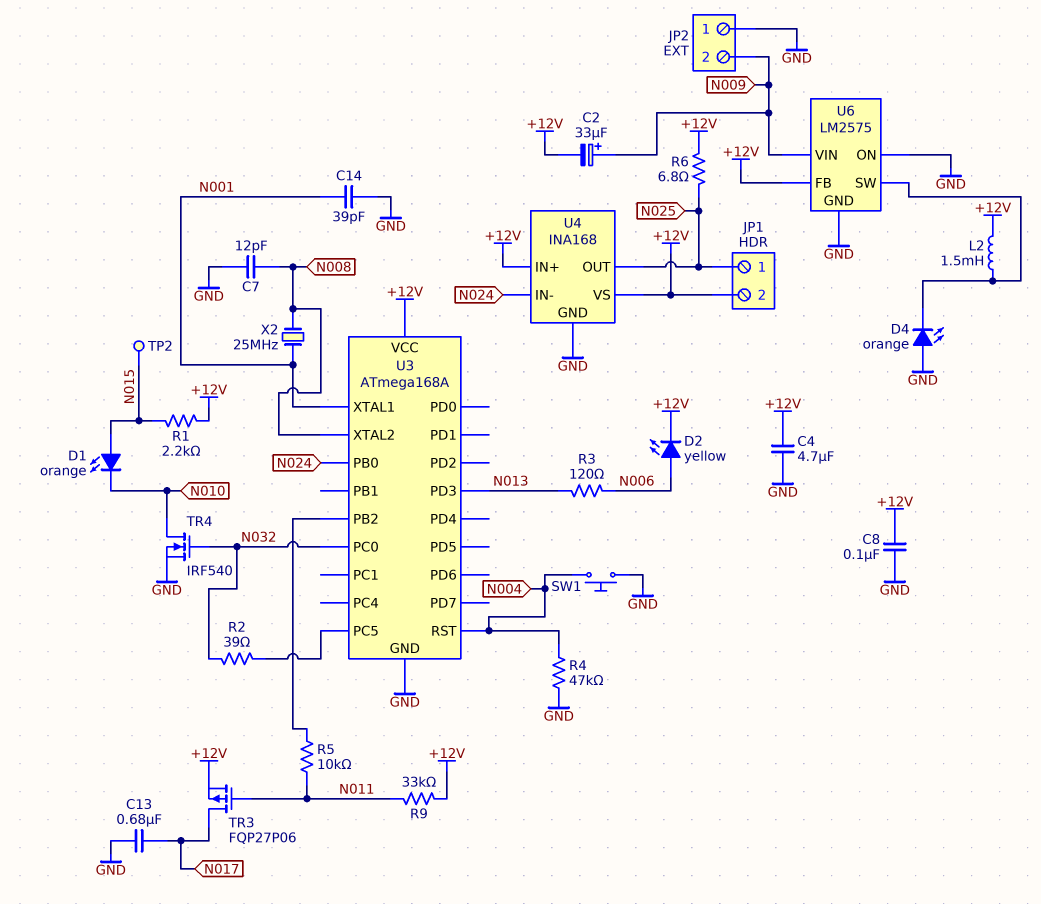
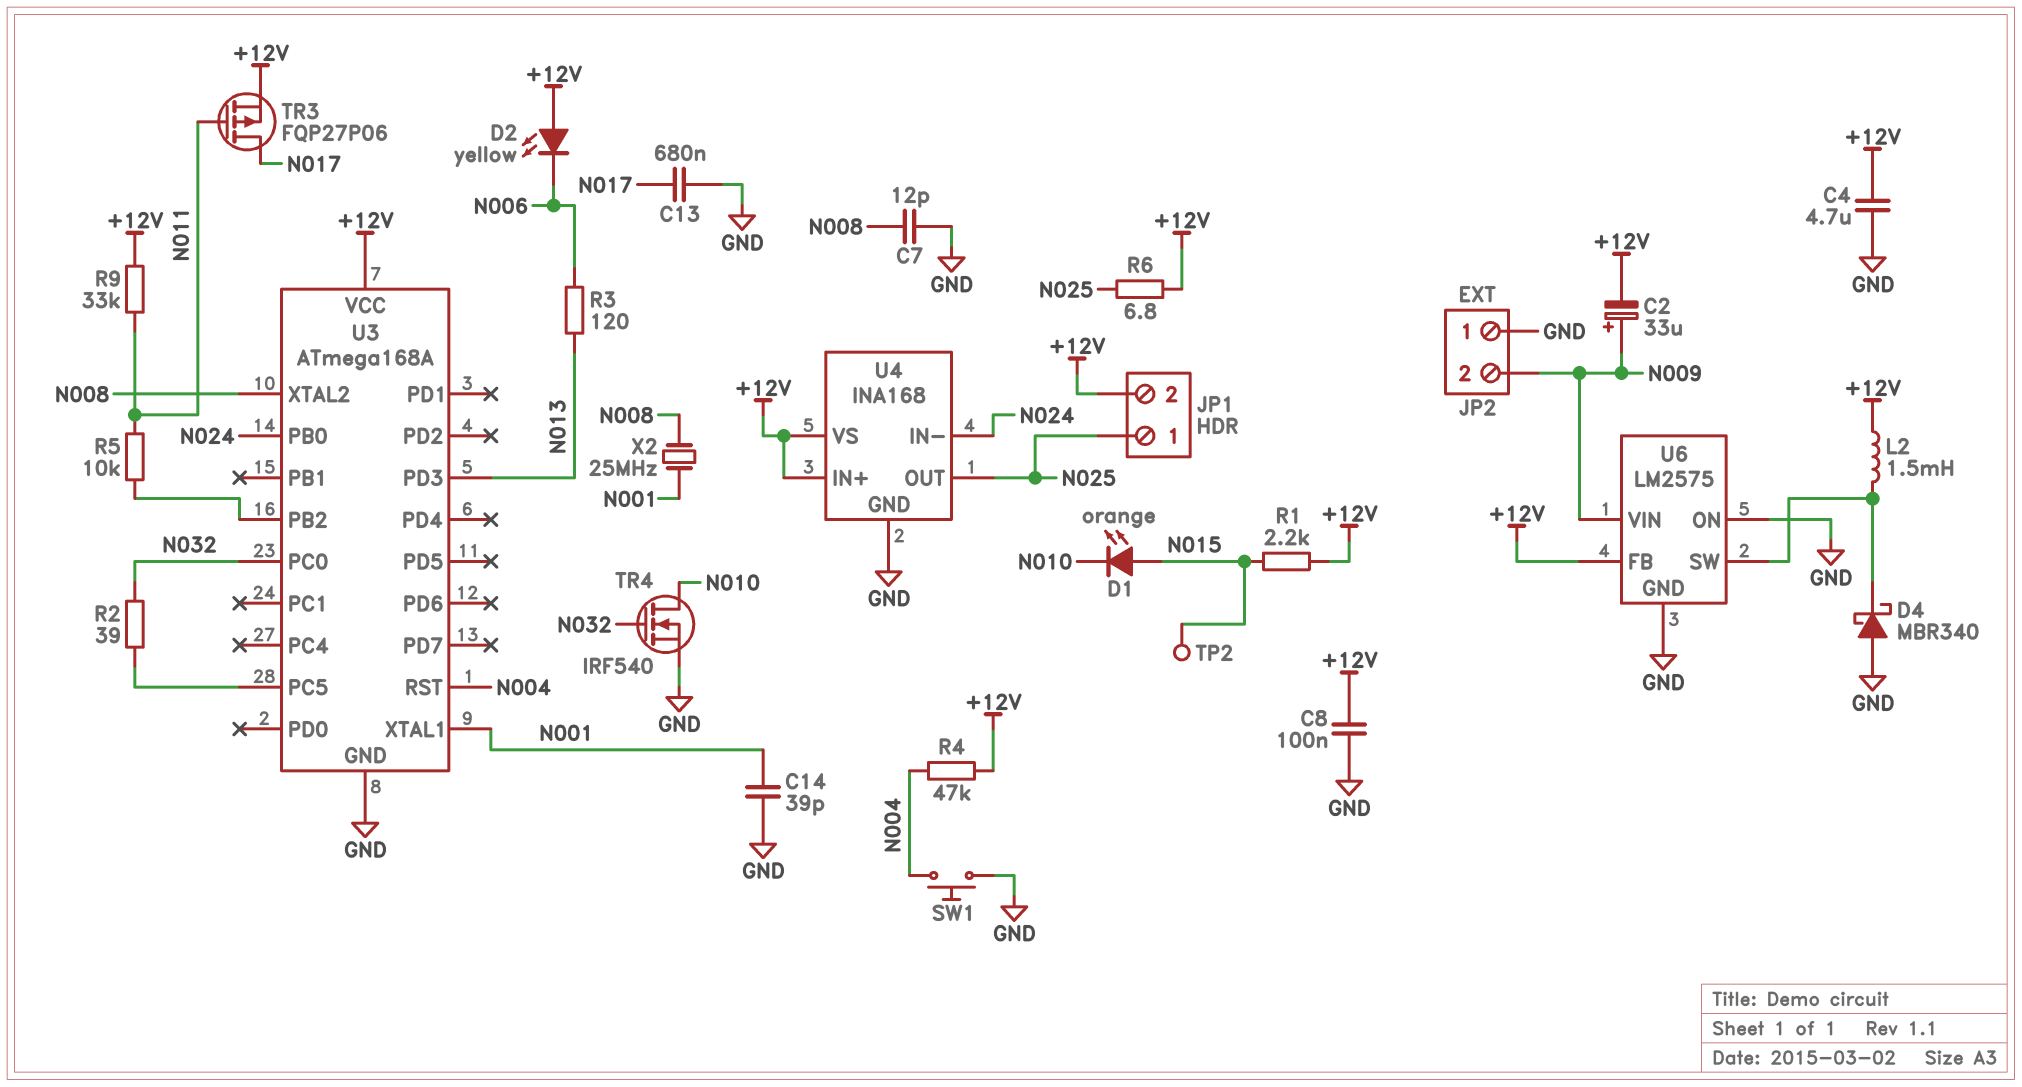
D2: LED yellow (A N006, K +12V) -> LED yellow (A +12V, K N006)
D4: LED orange (A GND, K U6/SW) -> schottky MBR340 (A GND, K U6/SW)
R4: 47k (GND, N004) -> 47k (+12V, N004)

